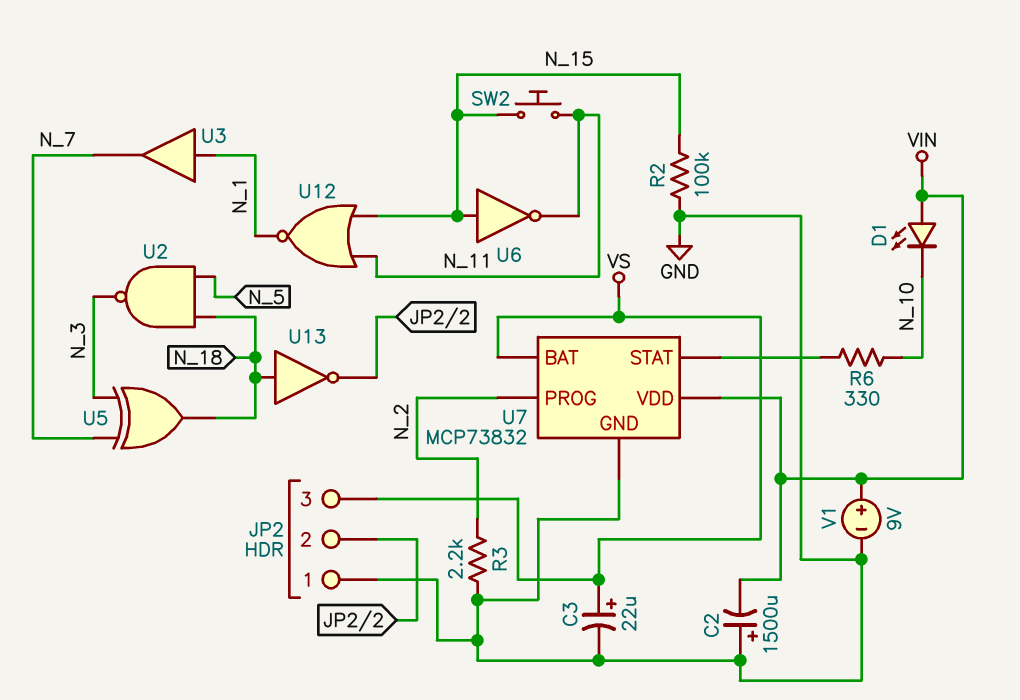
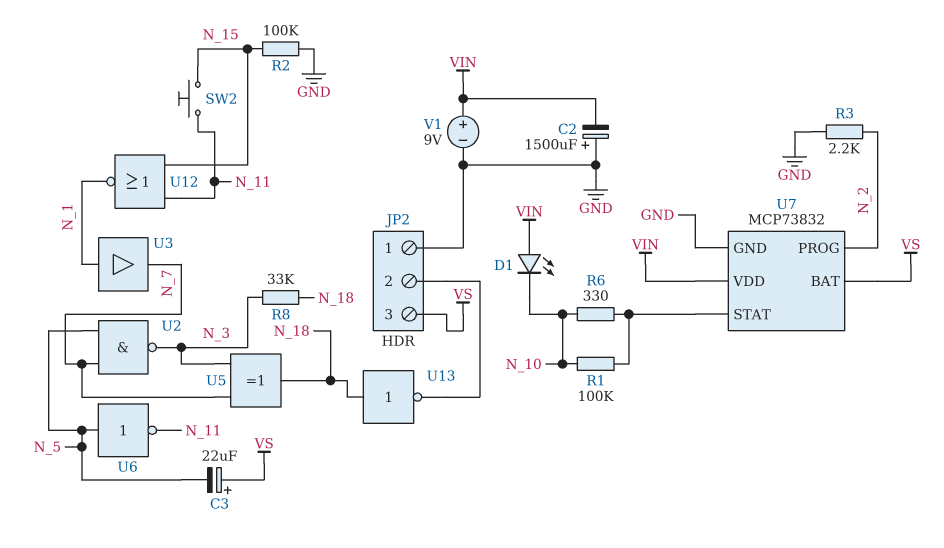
C3: 22uF (plus VS, minus GND) -> 22uF (plus VS, minus N_5)
R1: none -> 100k (N_10, U7/STAT)
R8: none -> 33k (N_3, N_18)
U2: NAND (in N_5, in N_18, out N_3) -> NAND (in N_5, in N_7, out N_3)
U6: NOT (in N_15, out N_11) -> NOT (in N_5, out N_11)

